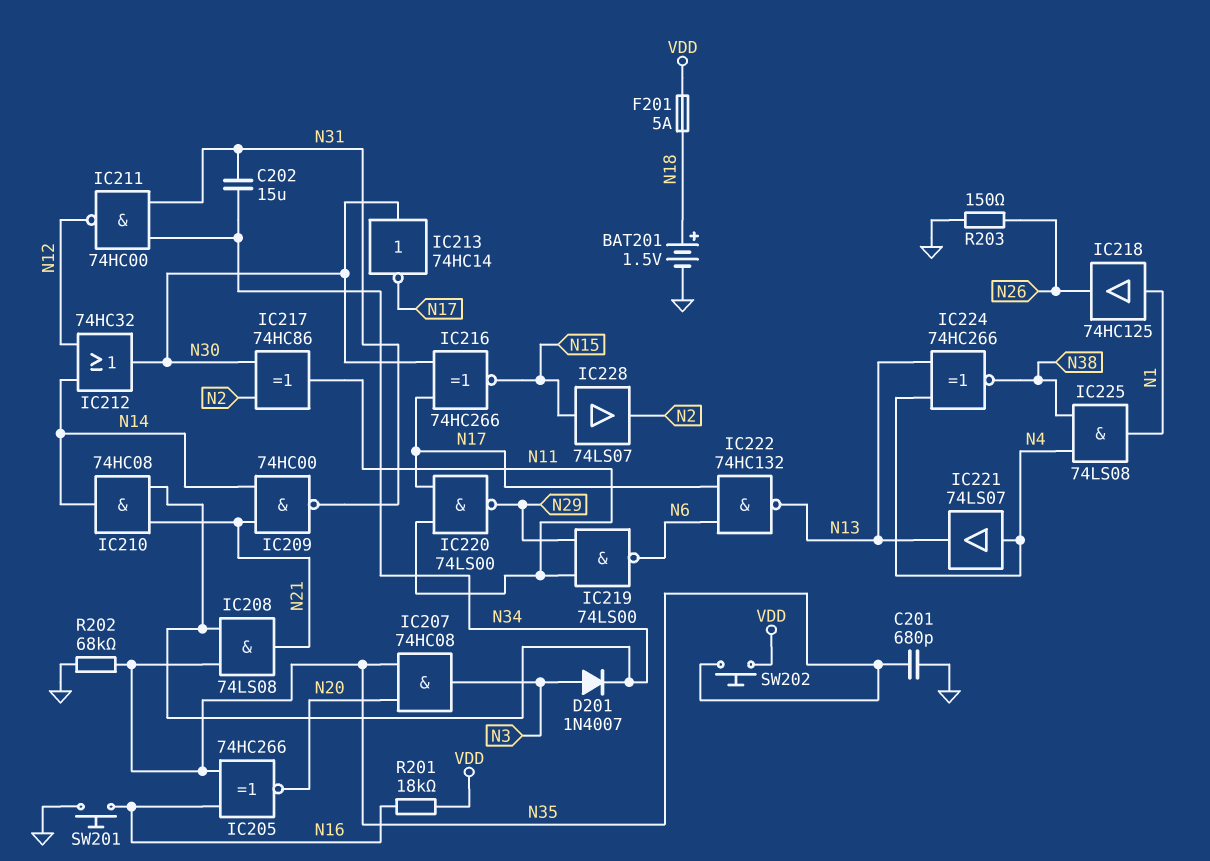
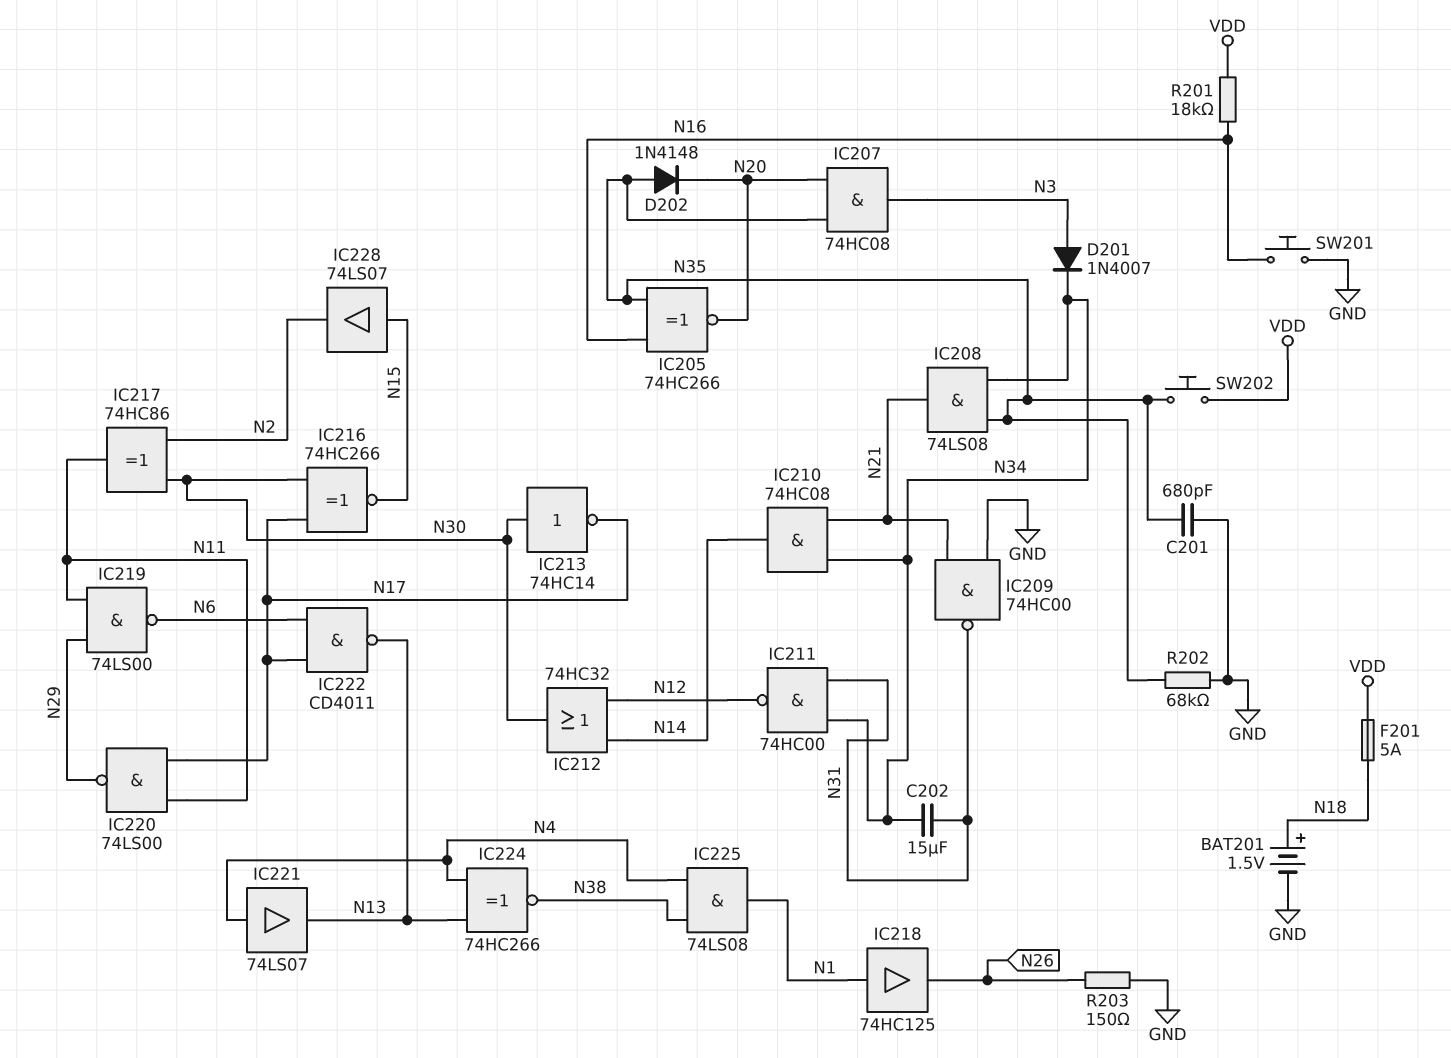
D202: none -> diode 1N4148 (A N35, K N20)
IC209: NAND 74HC00 (in N14, in N21, out N31) -> NAND 74HC00 (in GND, in N21, out N31)
IC222: NAND 74HC132 (in N6, in N17, out N13) -> NAND CD4011 (in N6, in N17, out N13)

